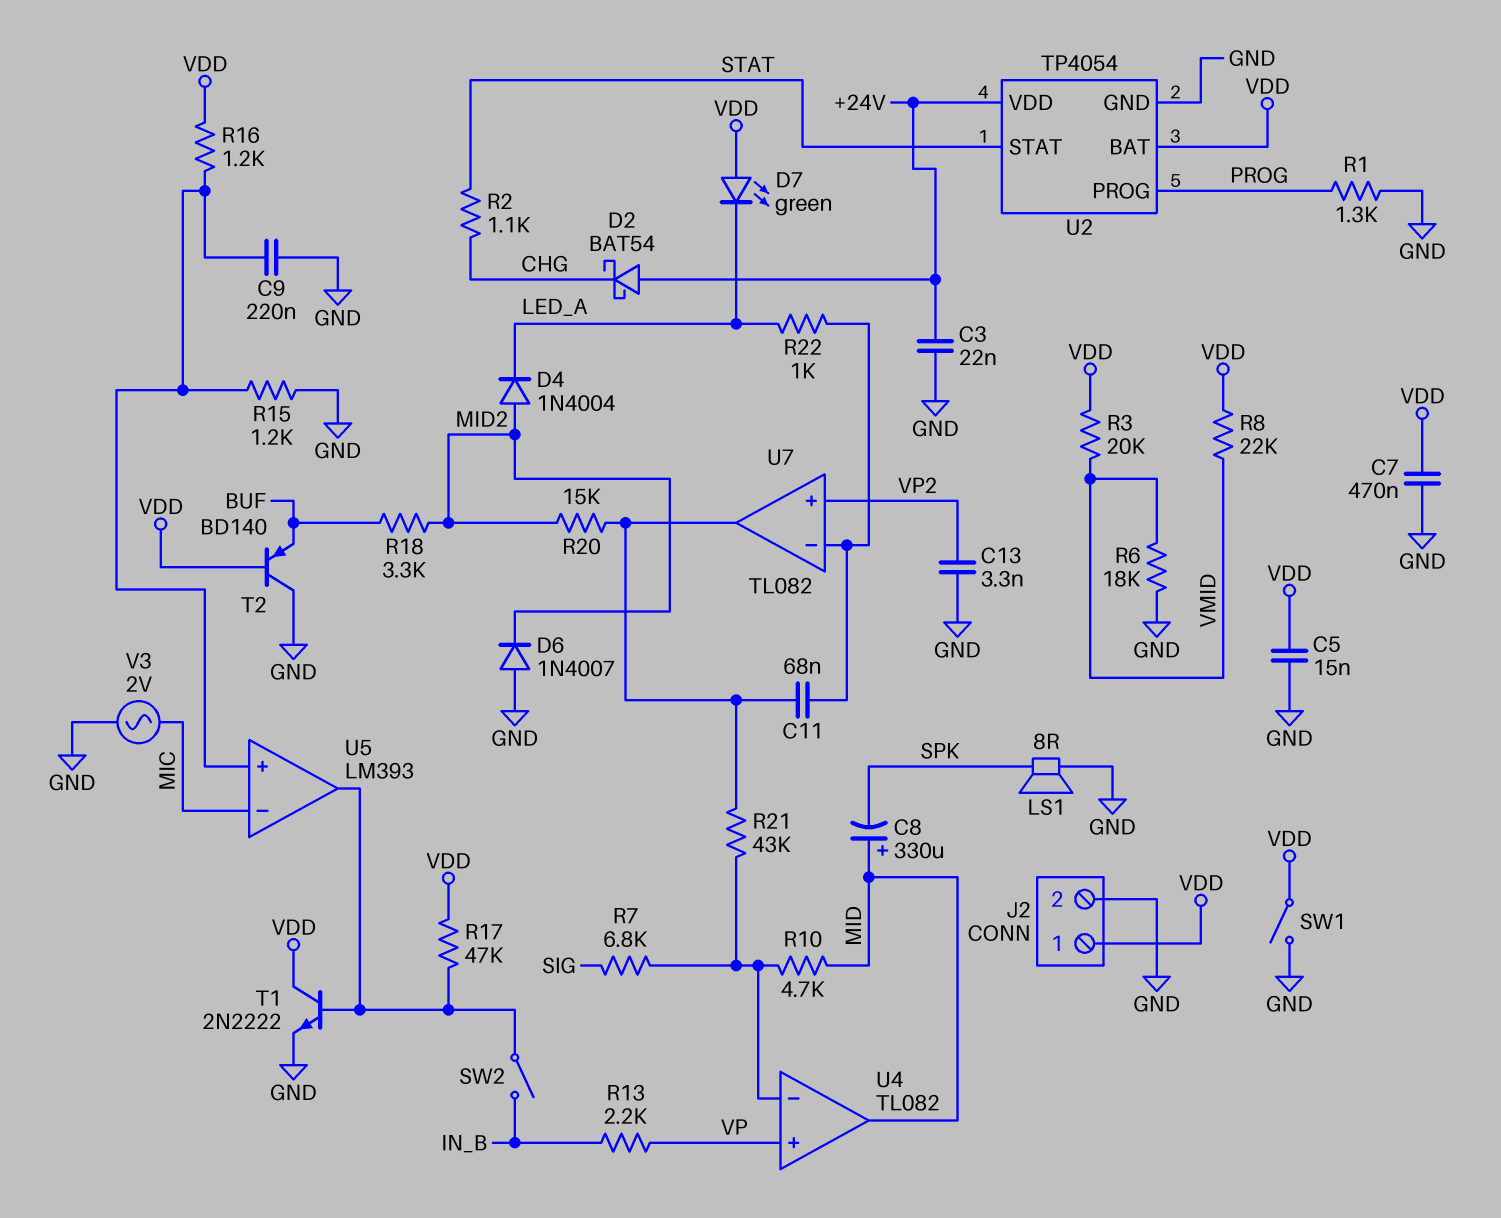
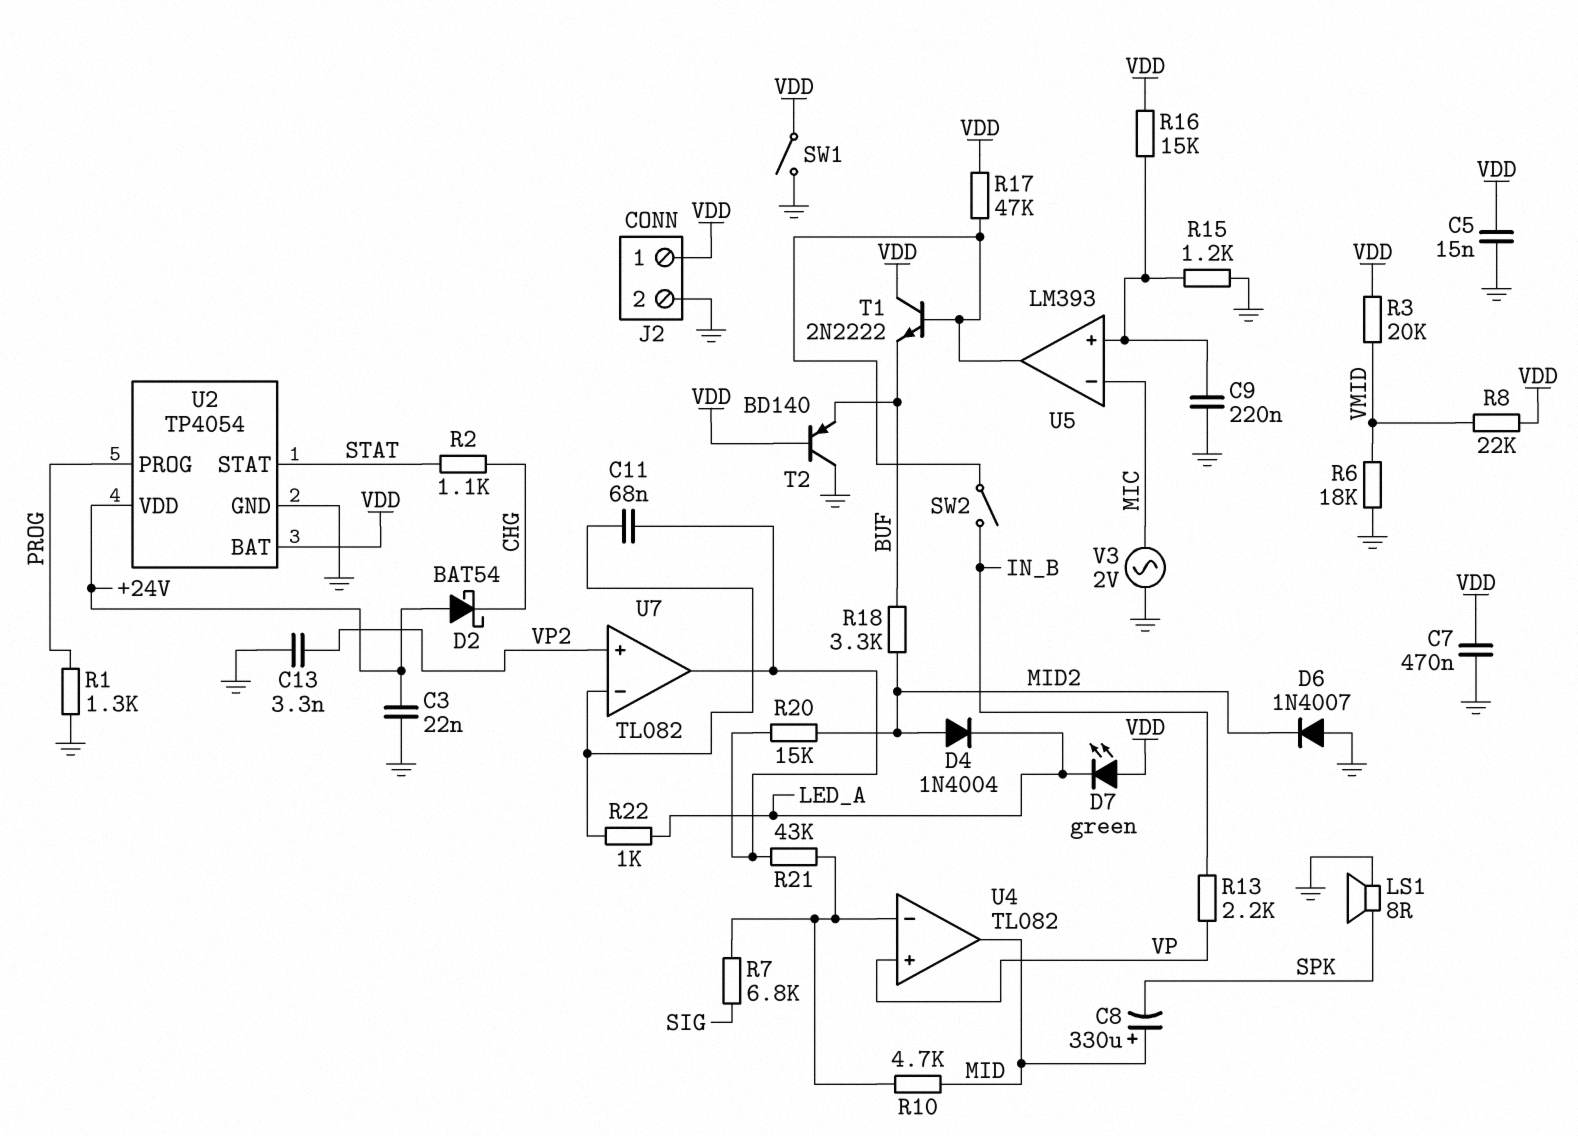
R16: 1.2k (U5/in+, VDD) -> 15k (U5/in+, VDD)
T1: NPN 2N2222 (B U5/out, C VDD, E GND) -> NPN 2N2222 (B U5/out, C VDD, E BUF)

